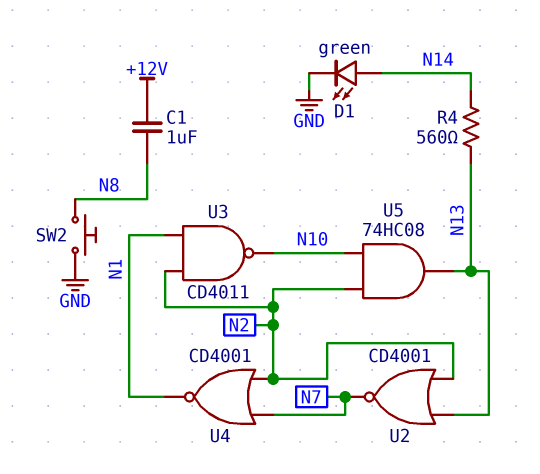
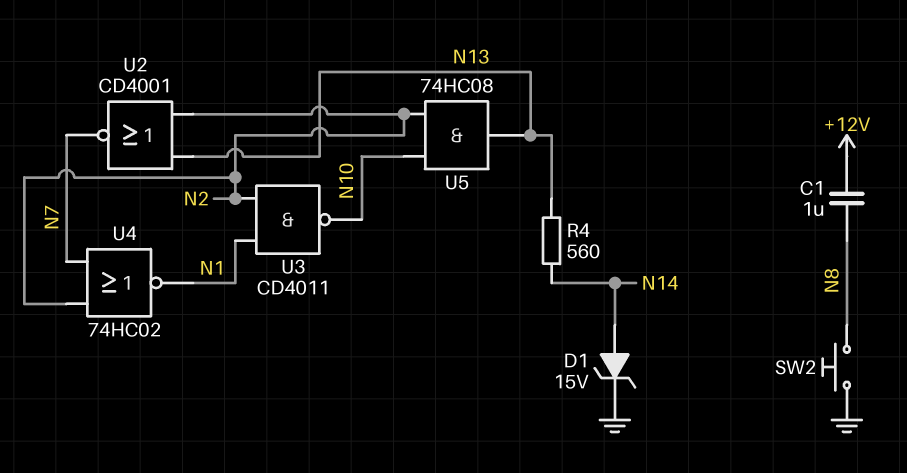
D1: LED green (A N14, K GND) -> zener 15V (A N14, K GND)
U4: NOR CD4001 (in N2, in N7, out N1) -> NOR 74HC02 (in N2, in N7, out N1)

